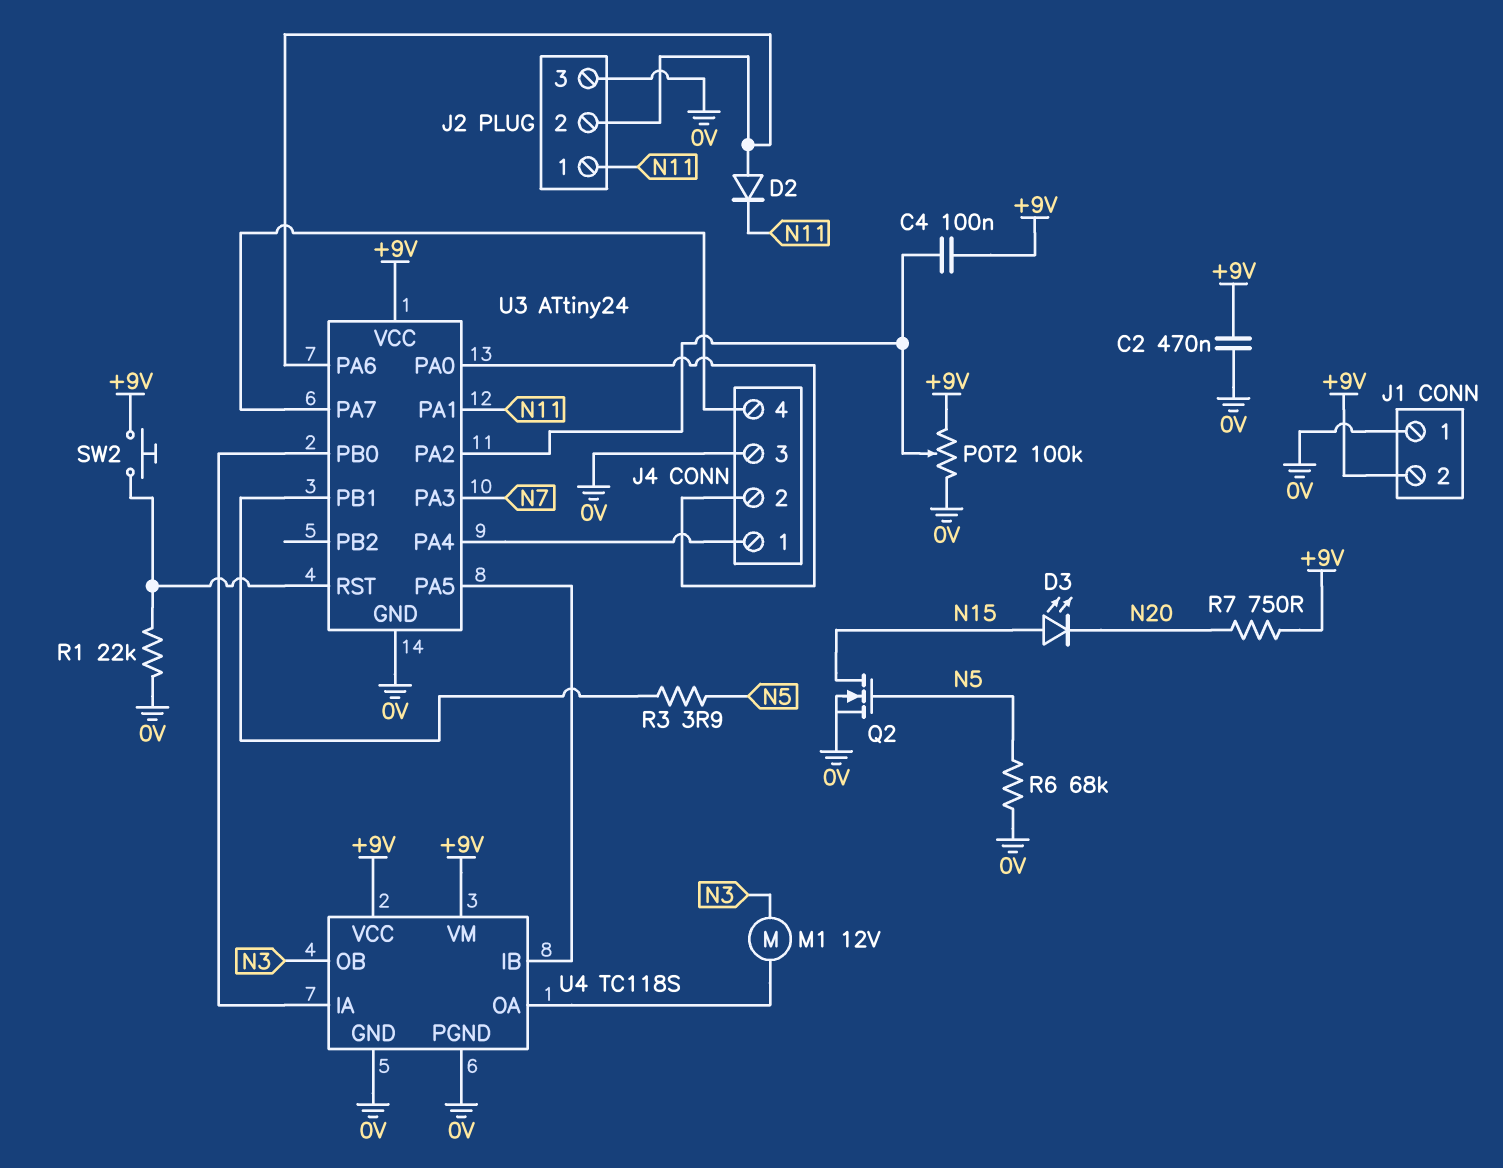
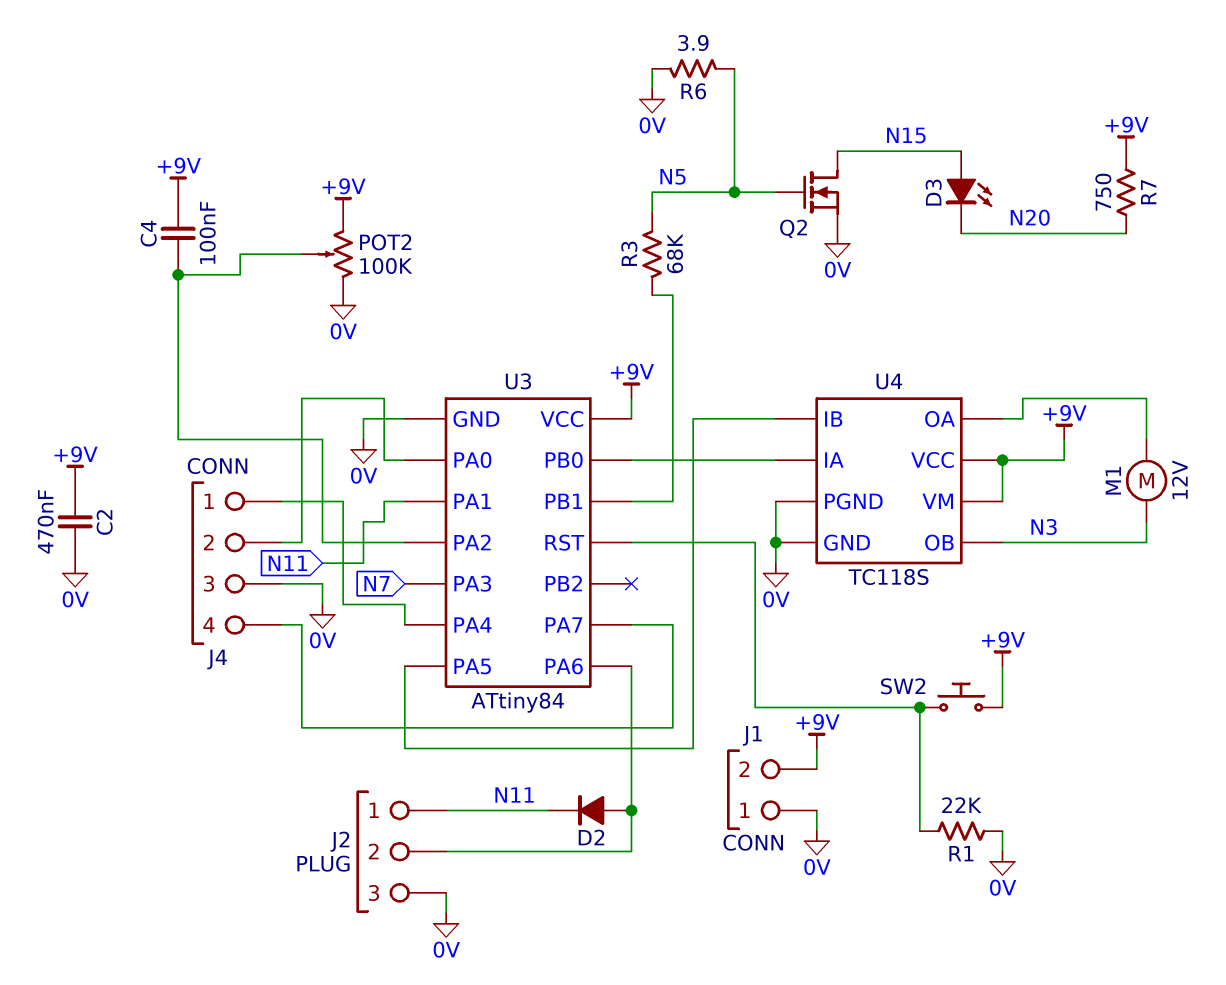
R3: 3.9 (N5, U3/PB1) -> 68k (N5, U3/PB1)
R6: 68k (0V, N5) -> 3.9 (0V, N5)
U3: ATtiny24 -> ATtiny84

